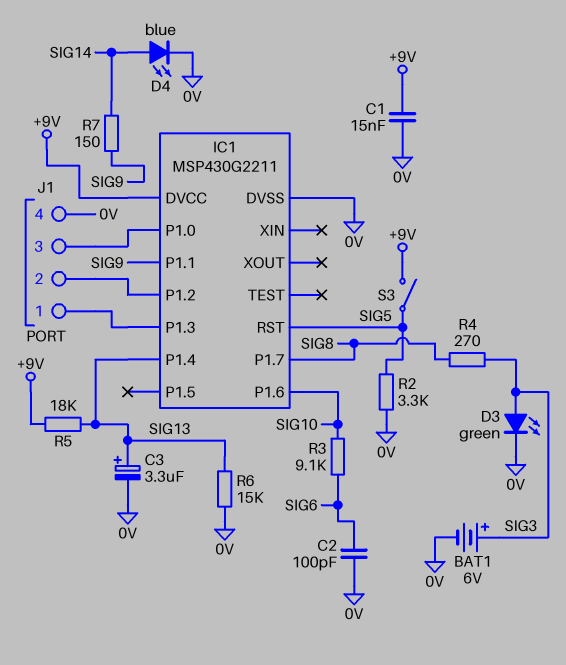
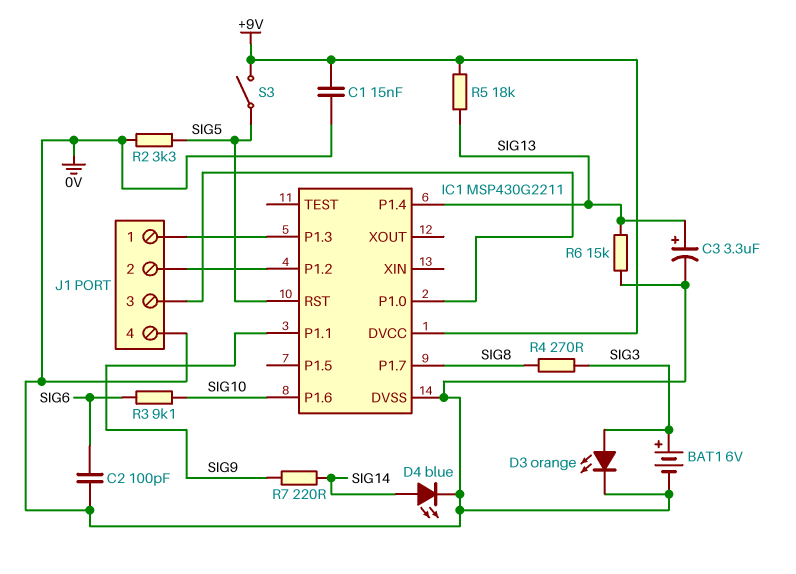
D3: LED green (A SIG3, K 0V) -> LED orange (A SIG3, K 0V)
R7: 150 (SIG9, SIG14) -> 220 (SIG9, SIG14)

